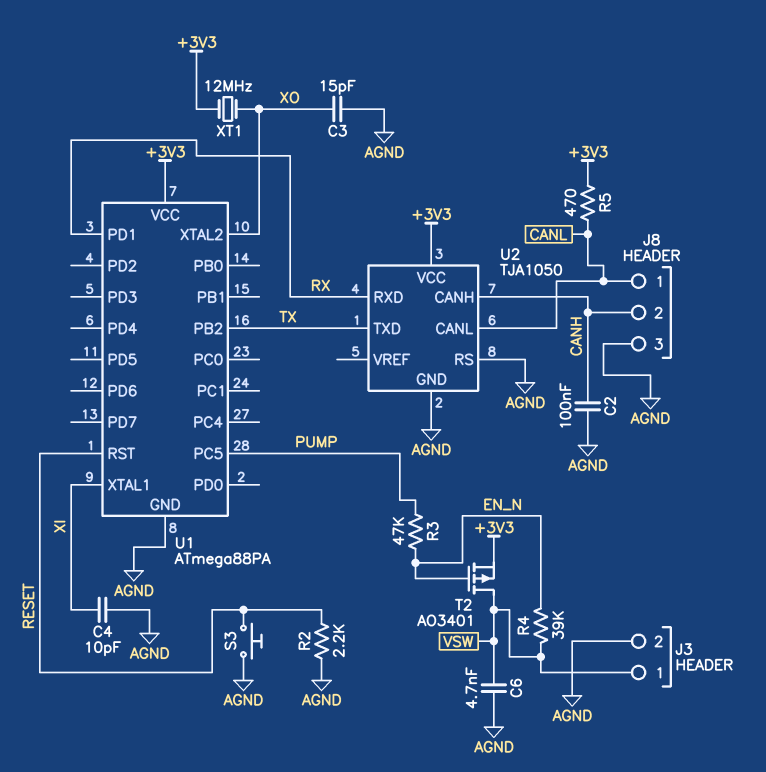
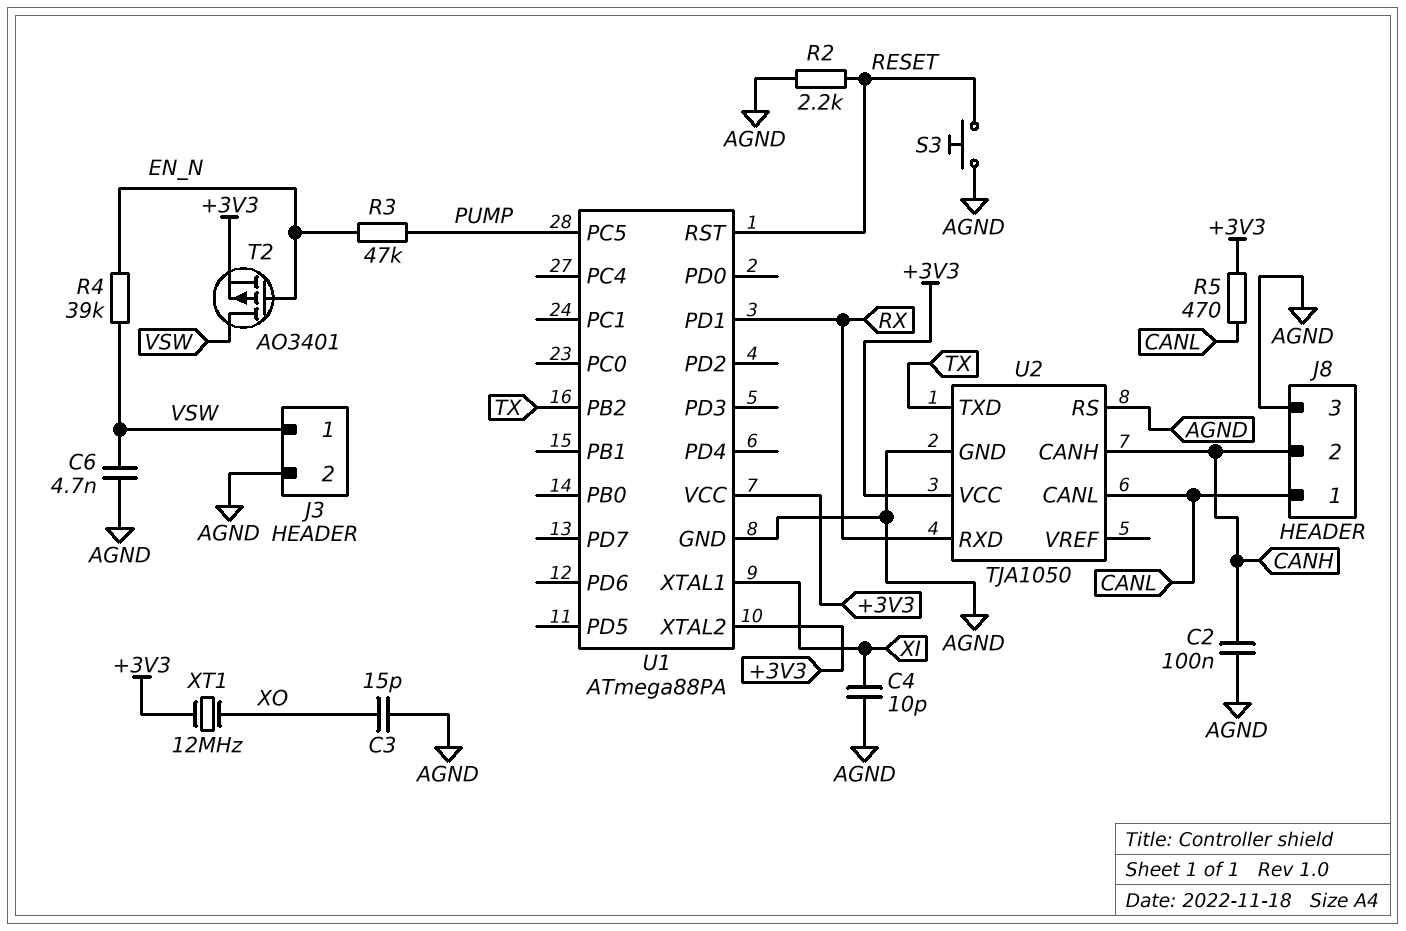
U1 pin XTAL2: XO -> +3V3

